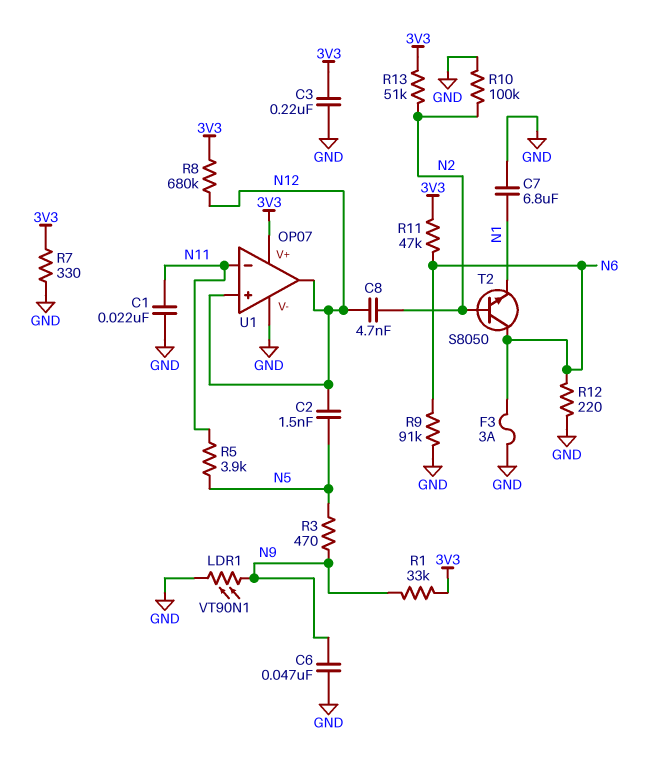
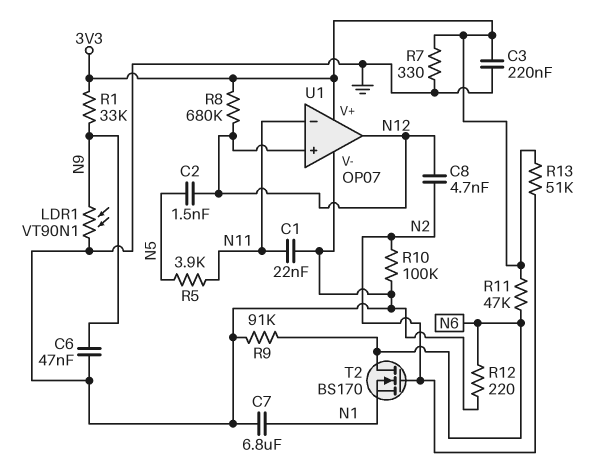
F3: 3A (GND, N6) -> none
R3: 470 (N5, N9) -> none
T2: NPN S8050 (B N2, C N6, E N1) -> NMOS BS170 (G N2, D N6, S N1)

